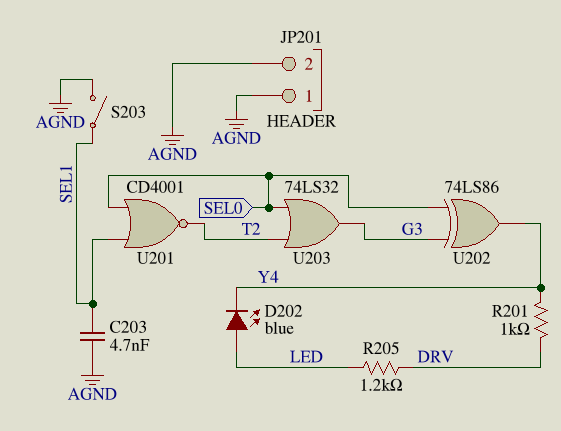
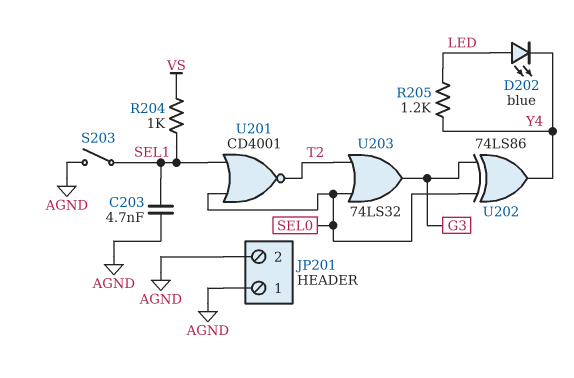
R201: 1k (DRV, Y4) -> none
R204: none -> 1k (SEL1, VS)
R205: 1.2k (DRV, LED) -> 1.2k (LED, Y4)

